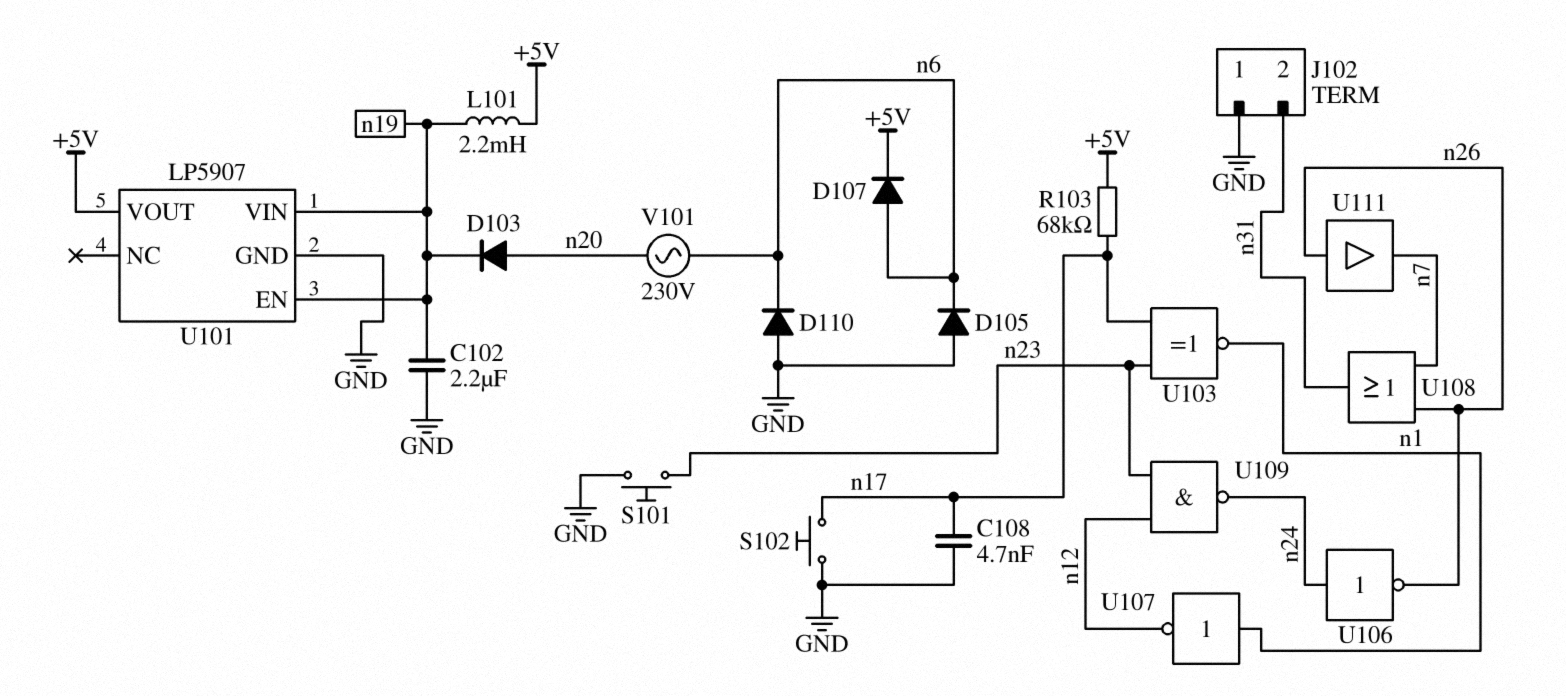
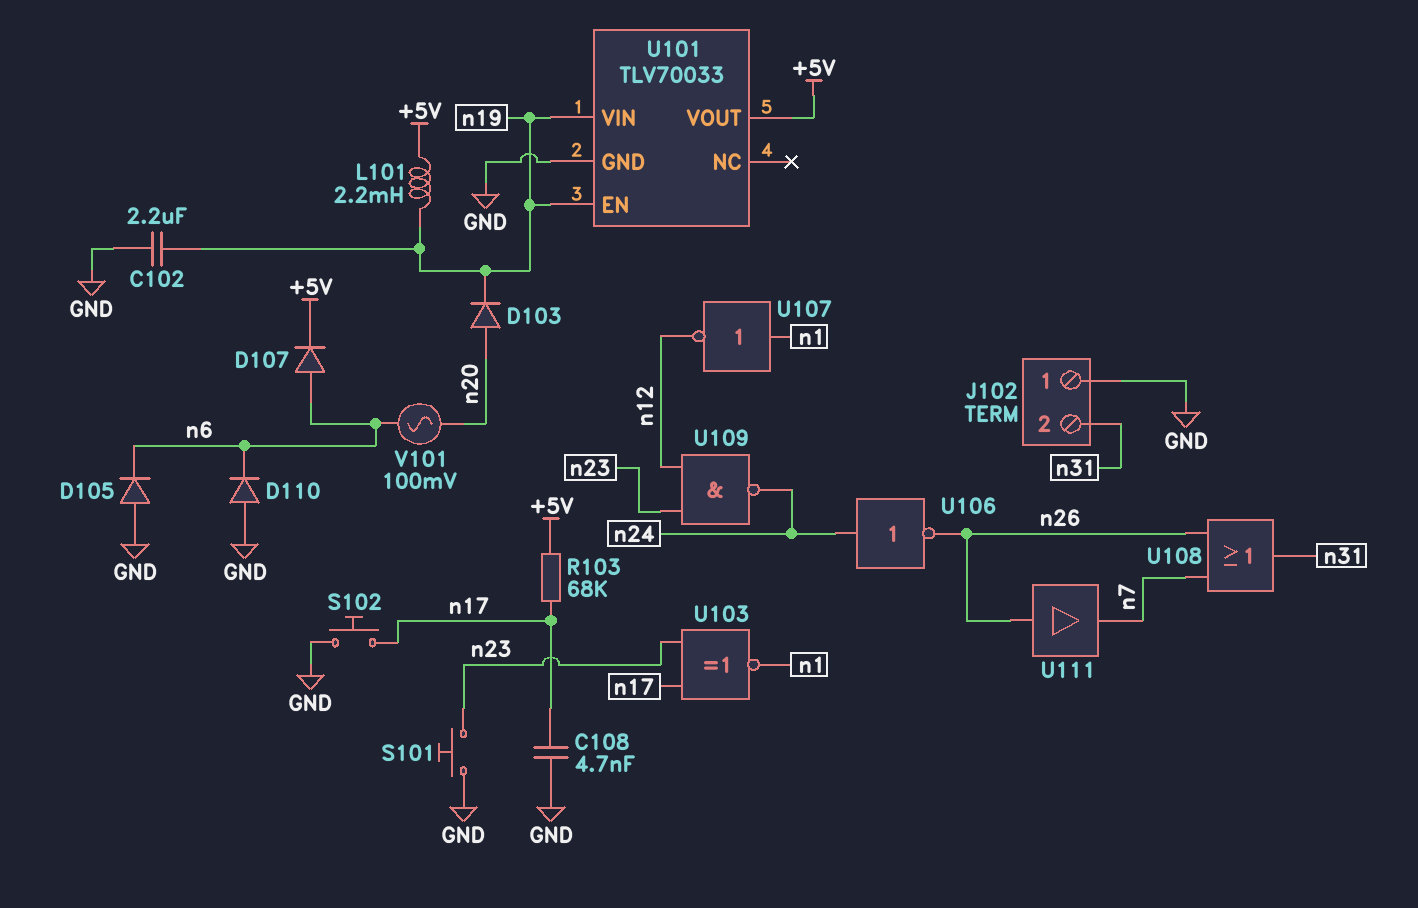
U101: LP5907 -> TLV70033
V101: AC 230V (n6, n20) -> AC 100mV (n6, n20)

